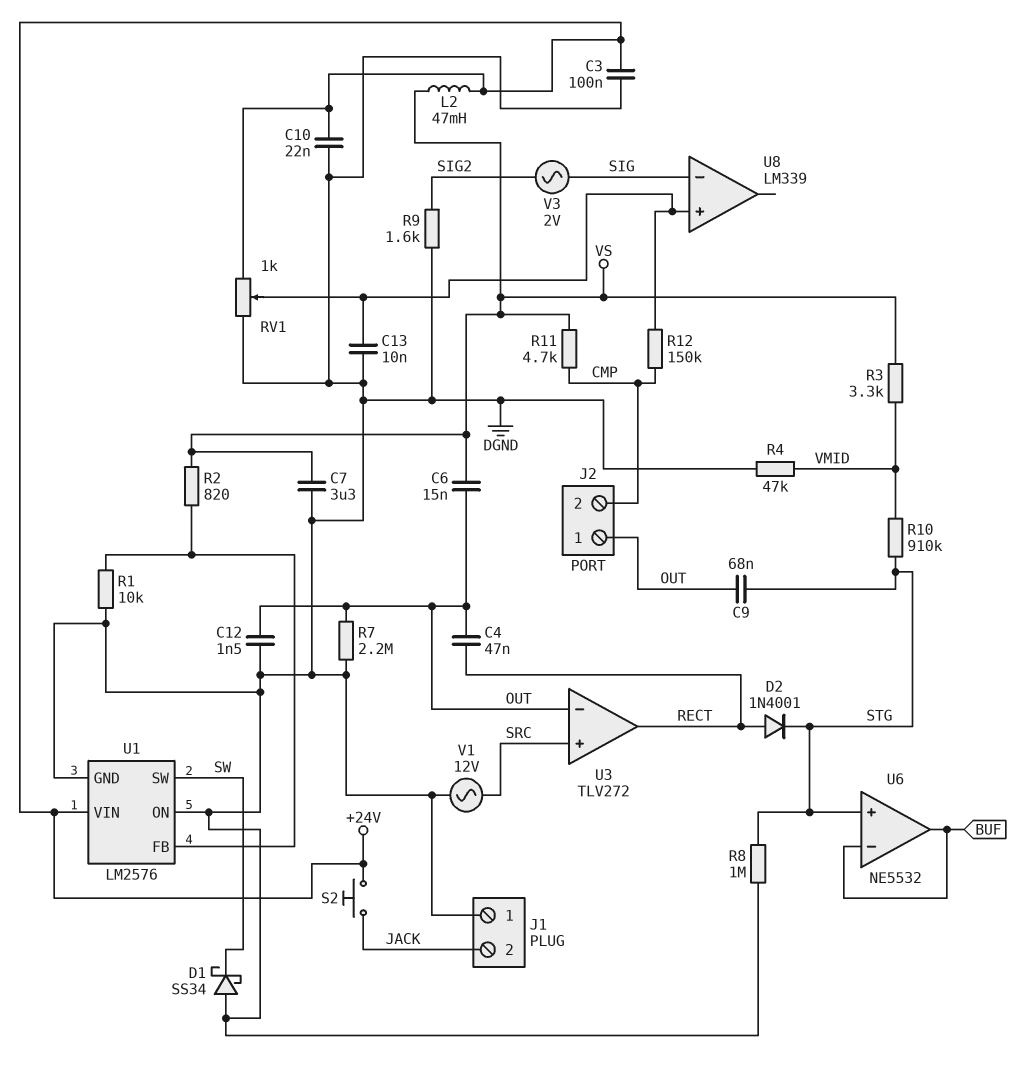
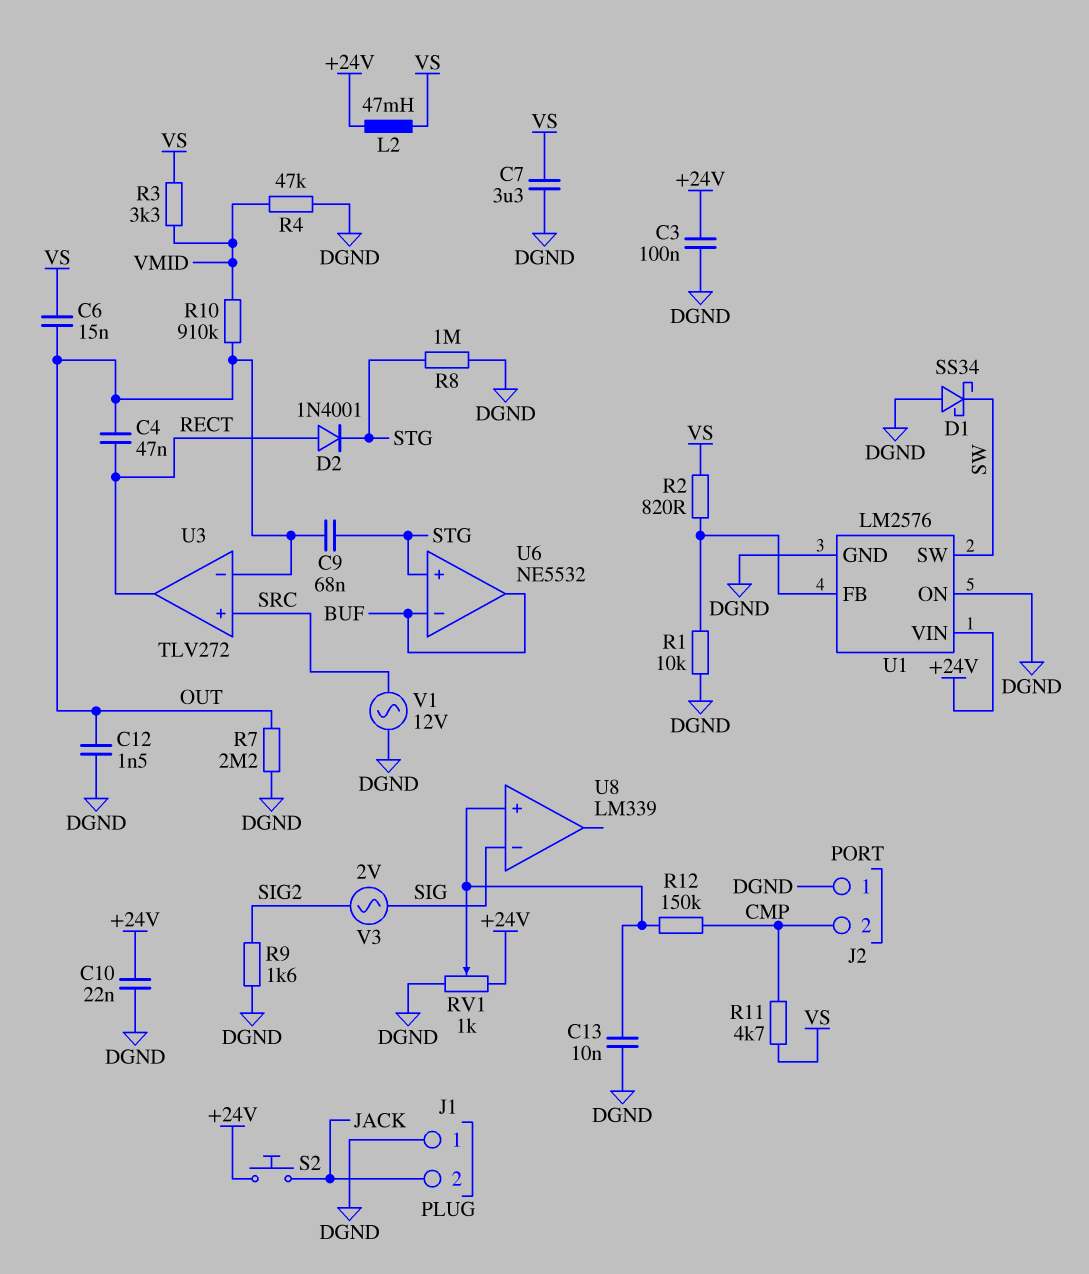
J2 pin 1: OUT -> DGND
R10: 910k (STG, VMID) -> 910k (OUT, VMID)

